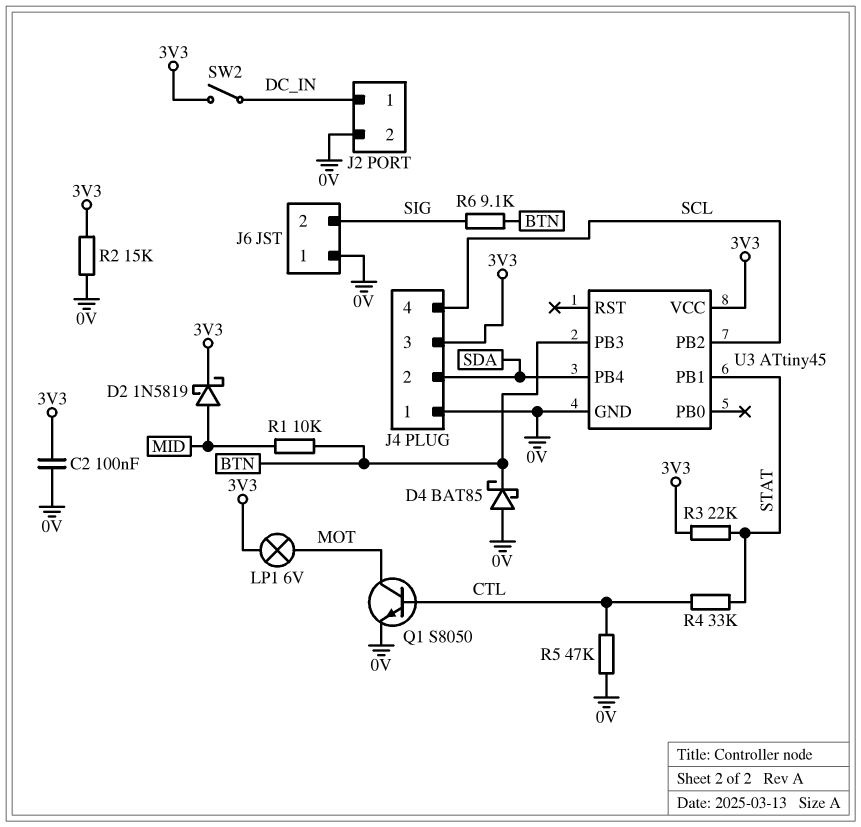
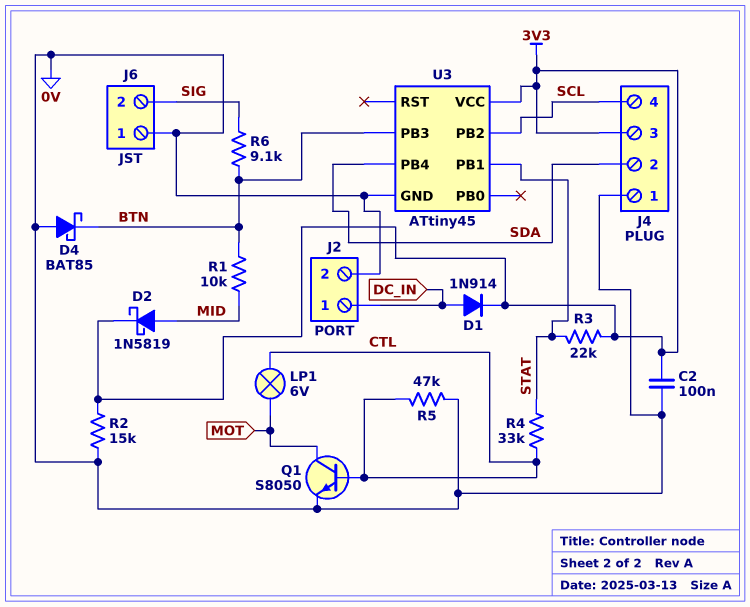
D1: none -> diode 1N914 (A DC_IN, K 3V3)
LP1: lamp 6V (3V3, MOT) -> lamp 6V (CTL, MOT)
SW2: switch (3V3, DC_IN) -> none

